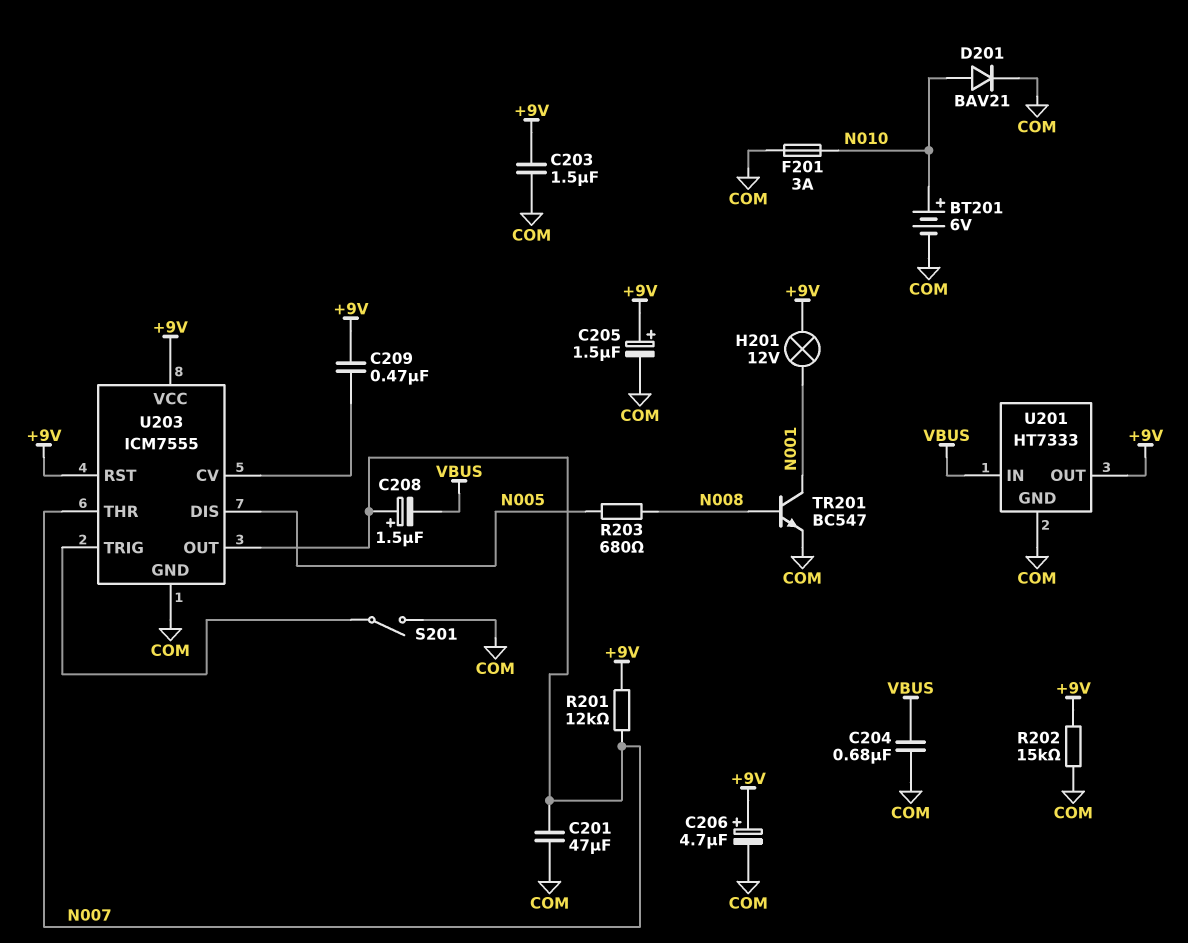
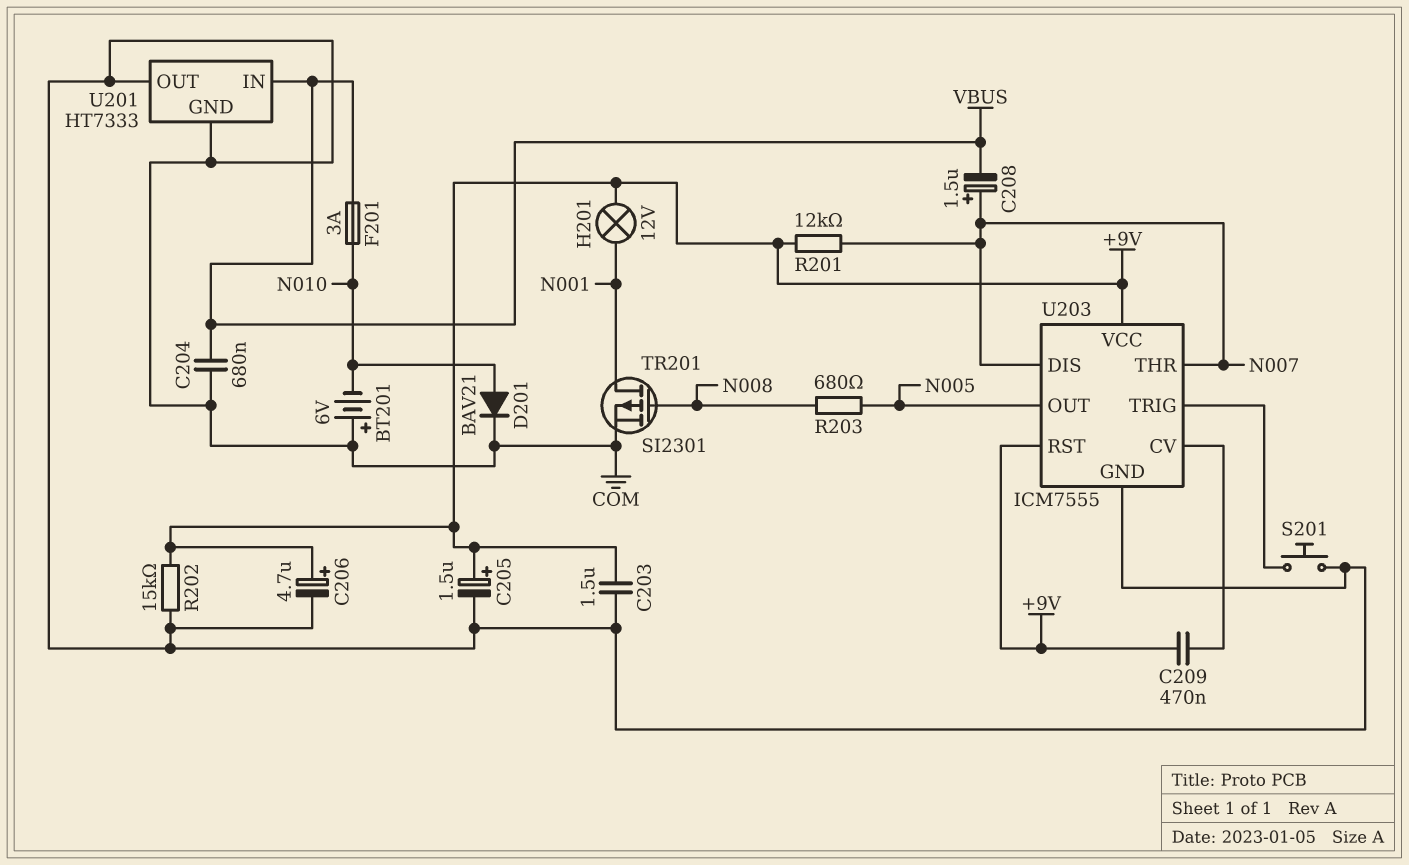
BT201: 6V (plus N010, minus COM) -> 6V (plus COM, minus N010)
C201: 47uF (COM, N007) -> none
F201: 3A (COM, N010) -> 3A (N010, VBUS)
S201: switch (COM, U203/TRIG) -> button (COM, U203/TRIG)
TR201: NPN BC547 (B N008, C N001, E COM) -> PMOS SI2301 (G N008, D N001, S COM)
U201 pin OUT: +9V -> COM
U203 pin DIS: N005 -> N007
U203 pin OUT: N007 -> N005

